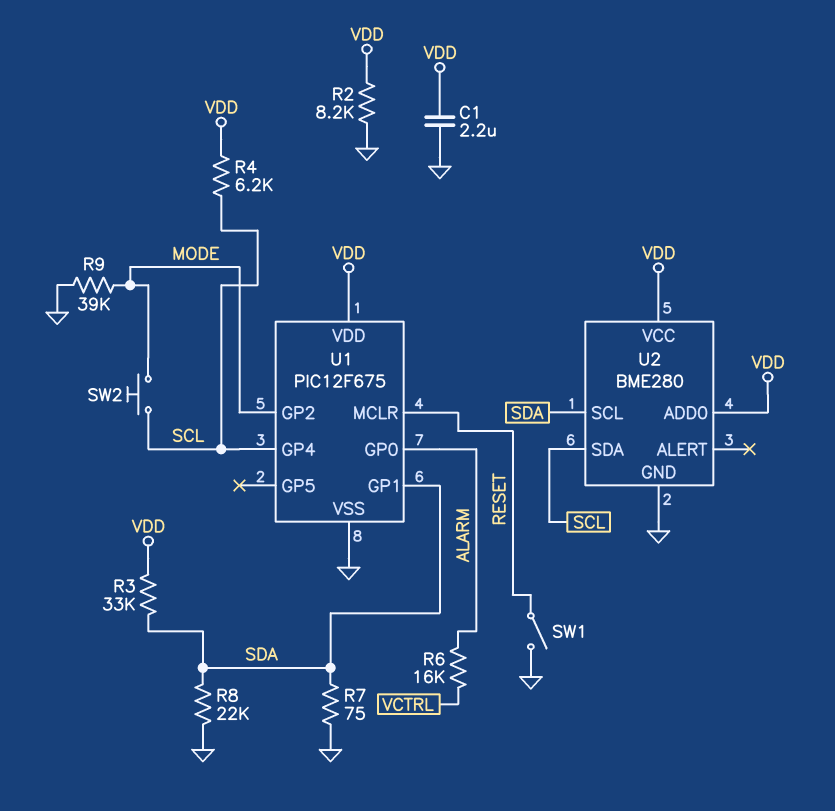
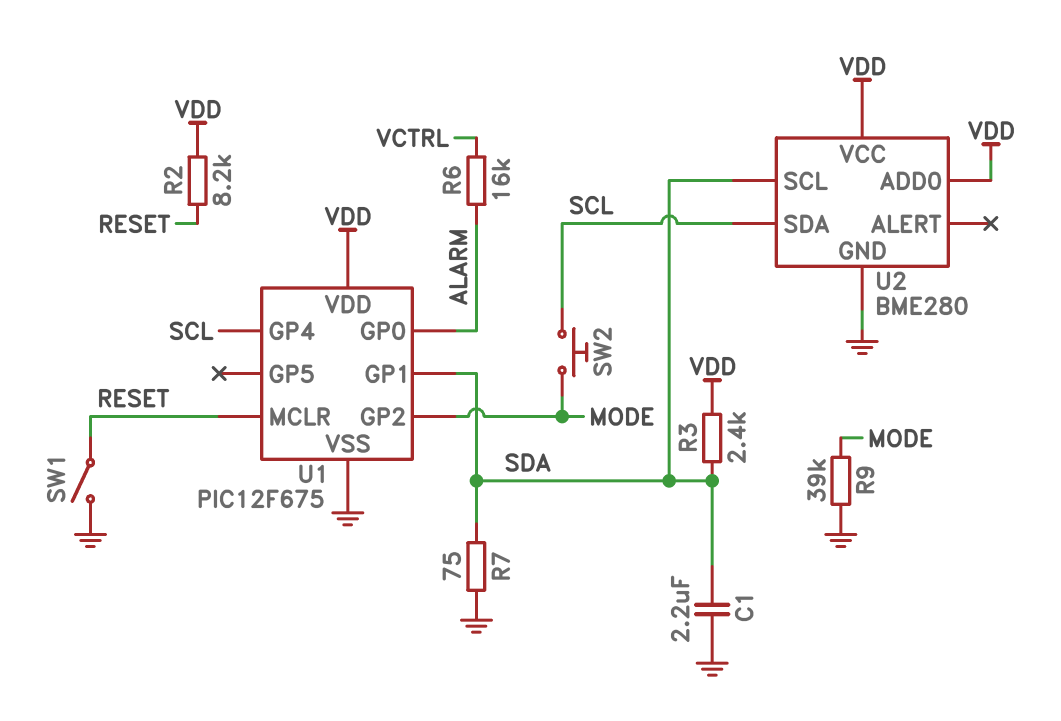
C1: 2.2uF (GND, VDD) -> 2.2uF (GND, SDA)
R2: 8.2k (GND, VDD) -> 8.2k (RESET, VDD)
R3: 33k (SDA, VDD) -> 2.4k (SDA, VDD)
R4: 6.2k (SCL, VDD) -> none
R8: 22k (GND, SDA) -> none

